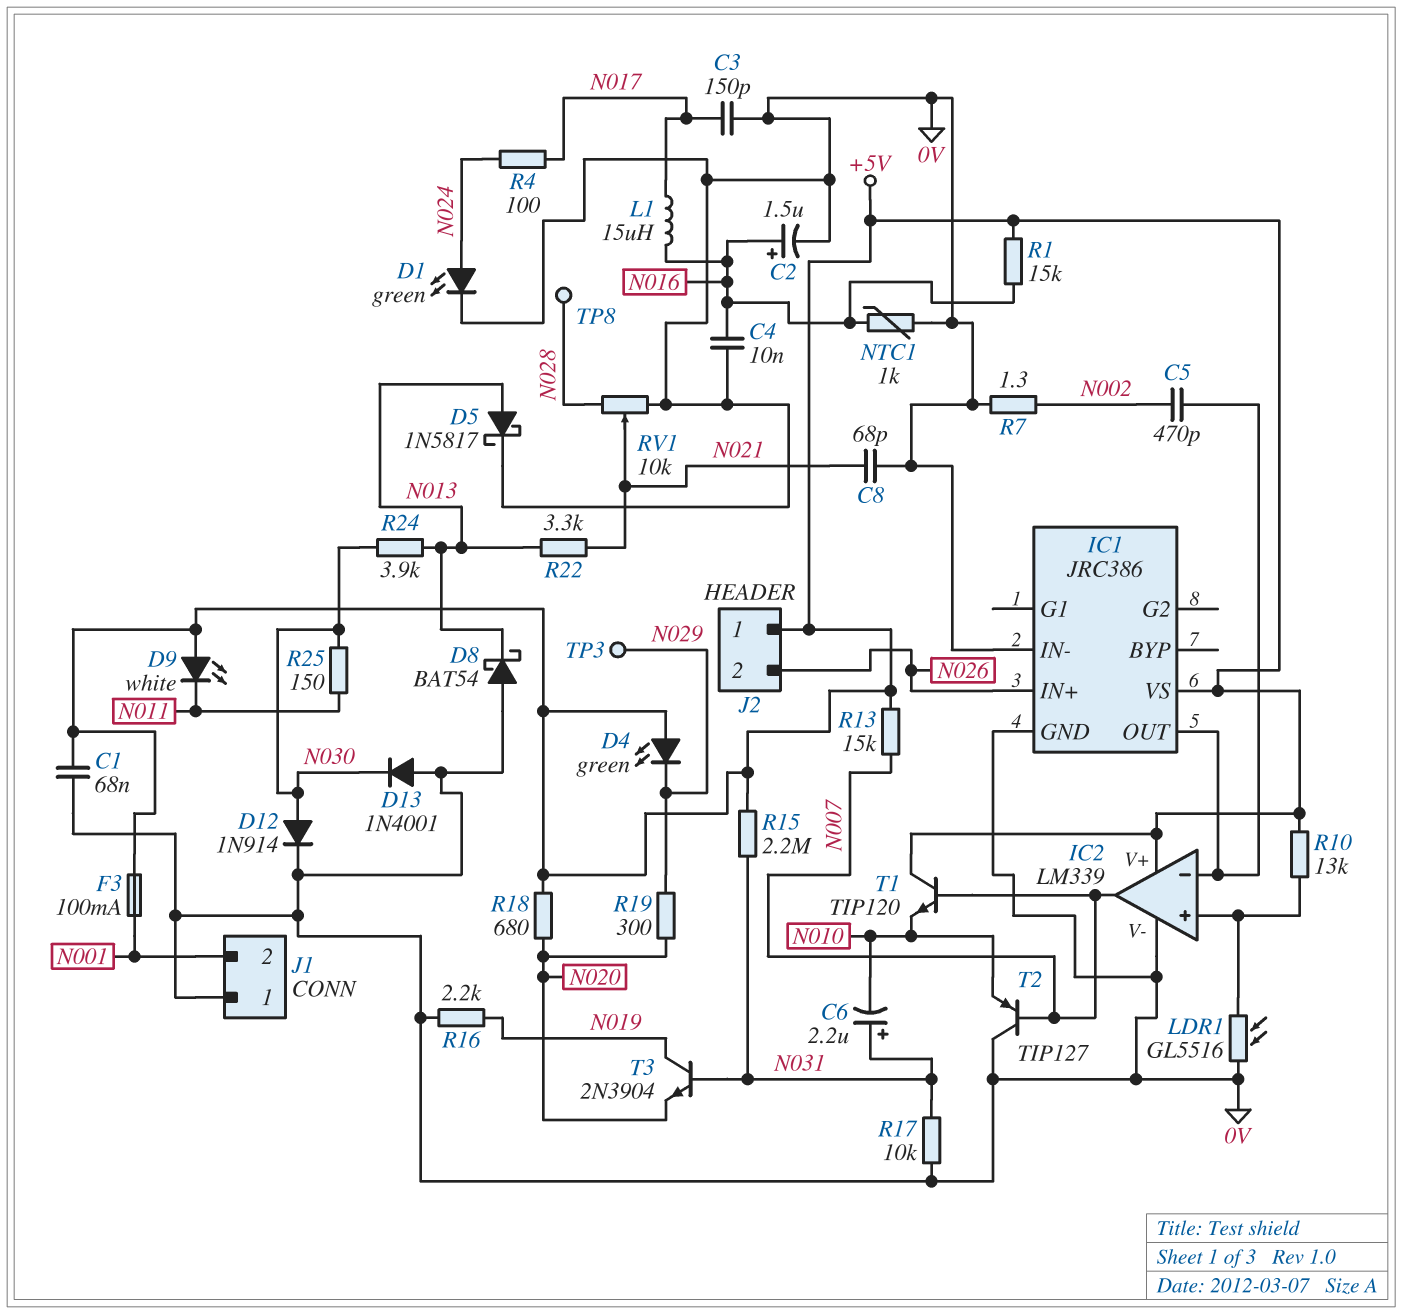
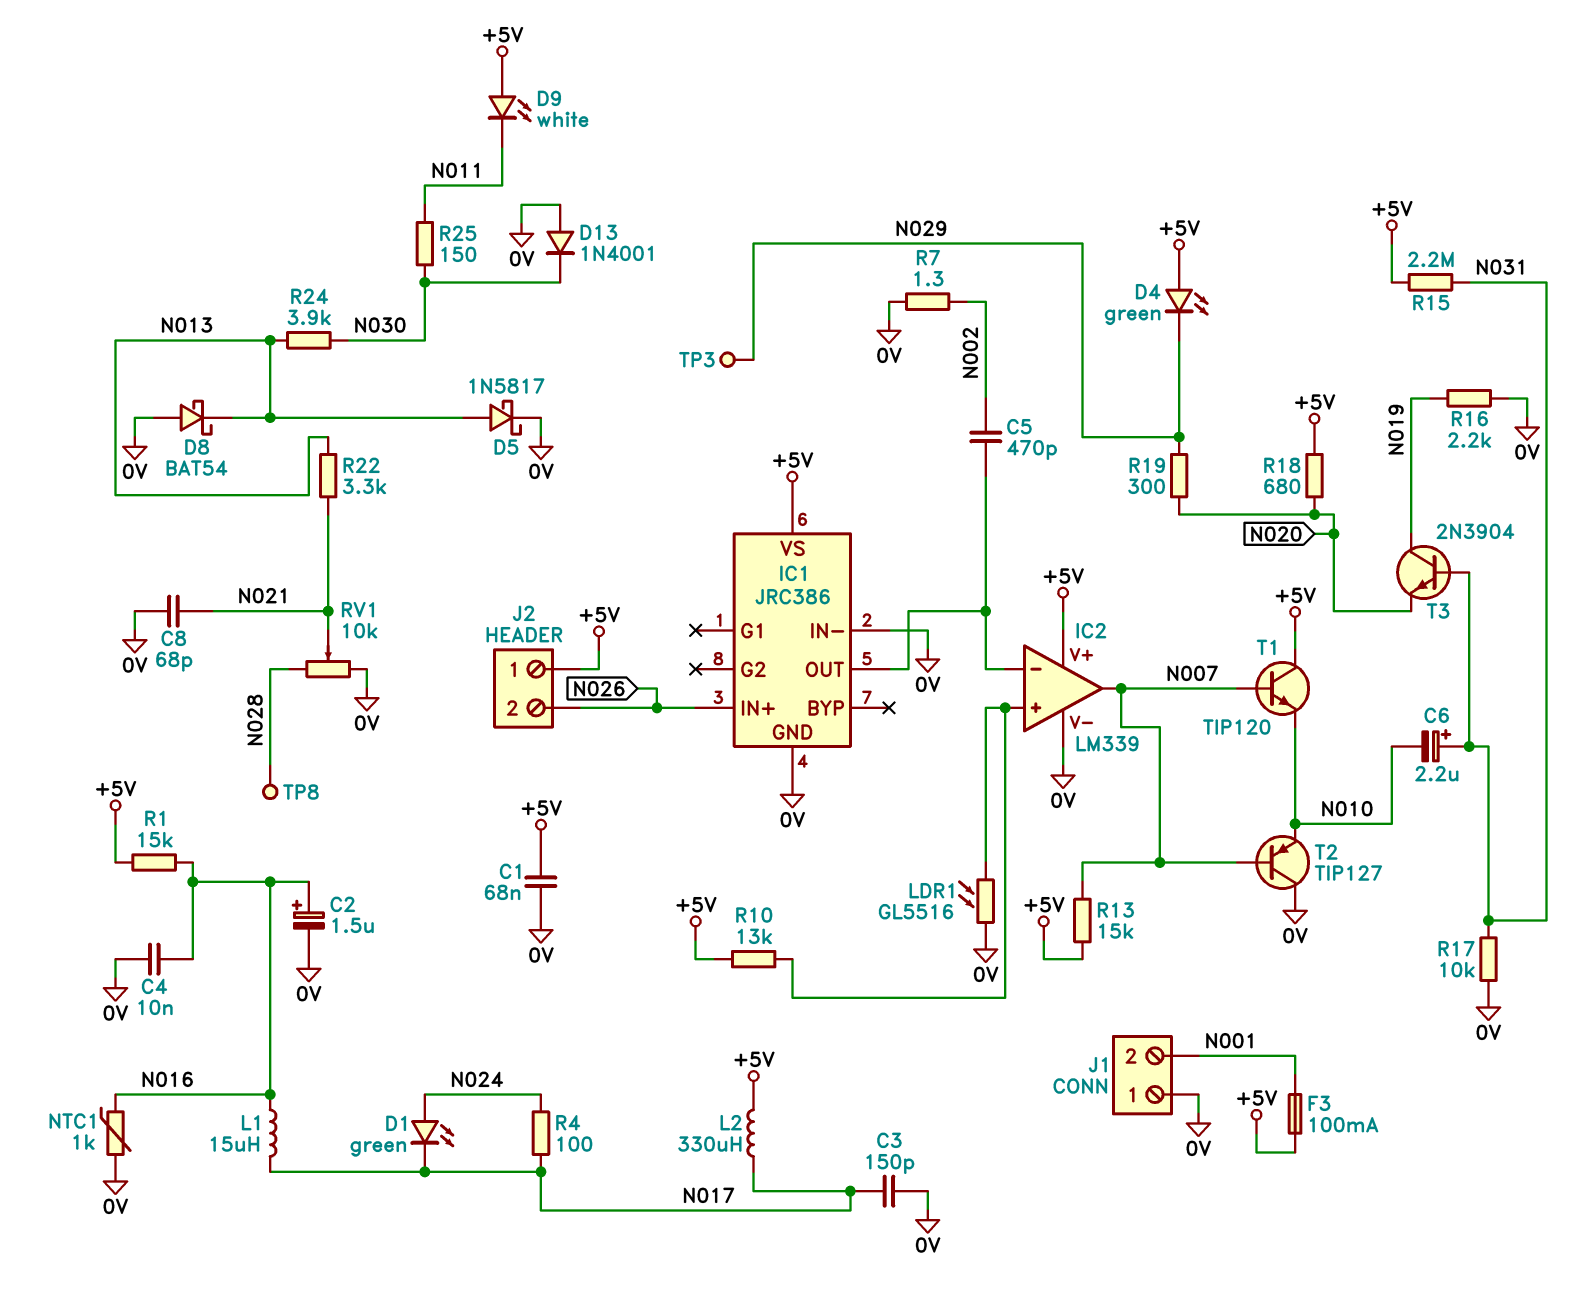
D1: LED green (A N024, K 0V) -> LED green (A N024, K N017)
D12: diode 1N914 (A N030, K 0V) -> none
L2: none -> 330uH (+5V, N017)

